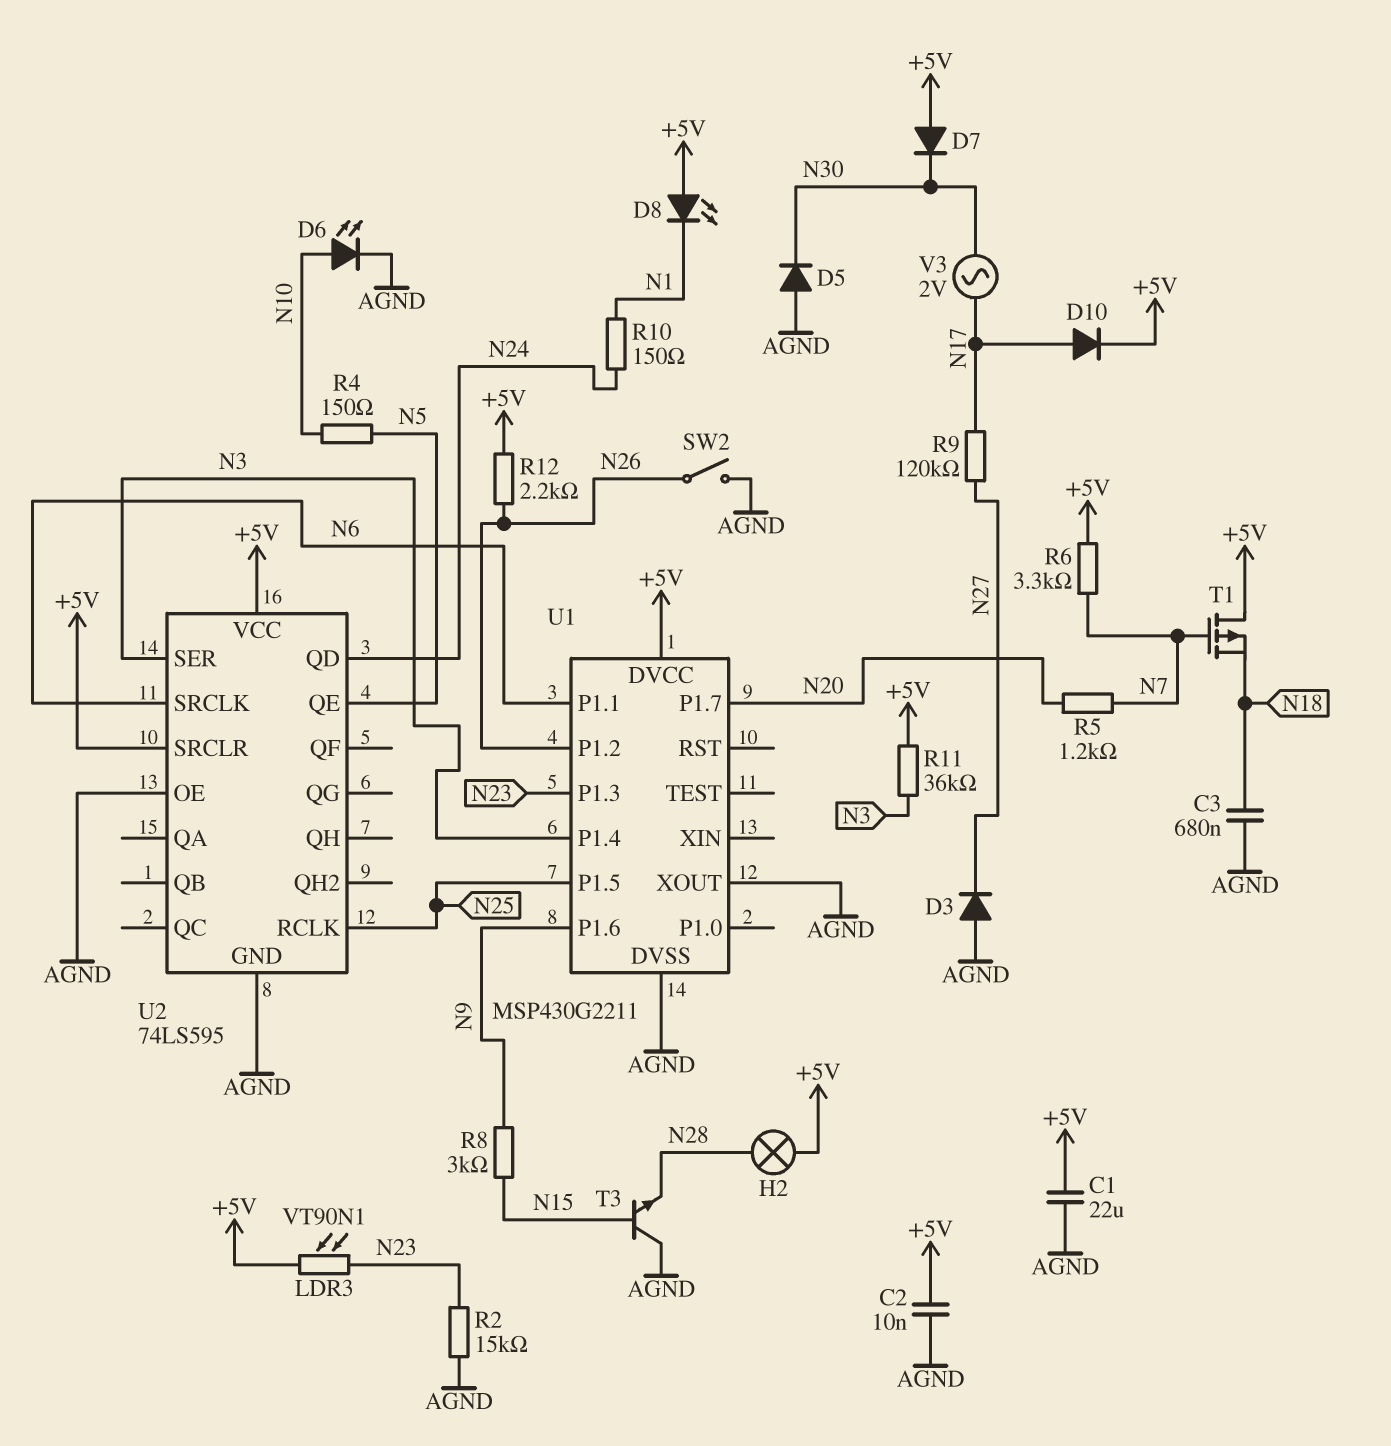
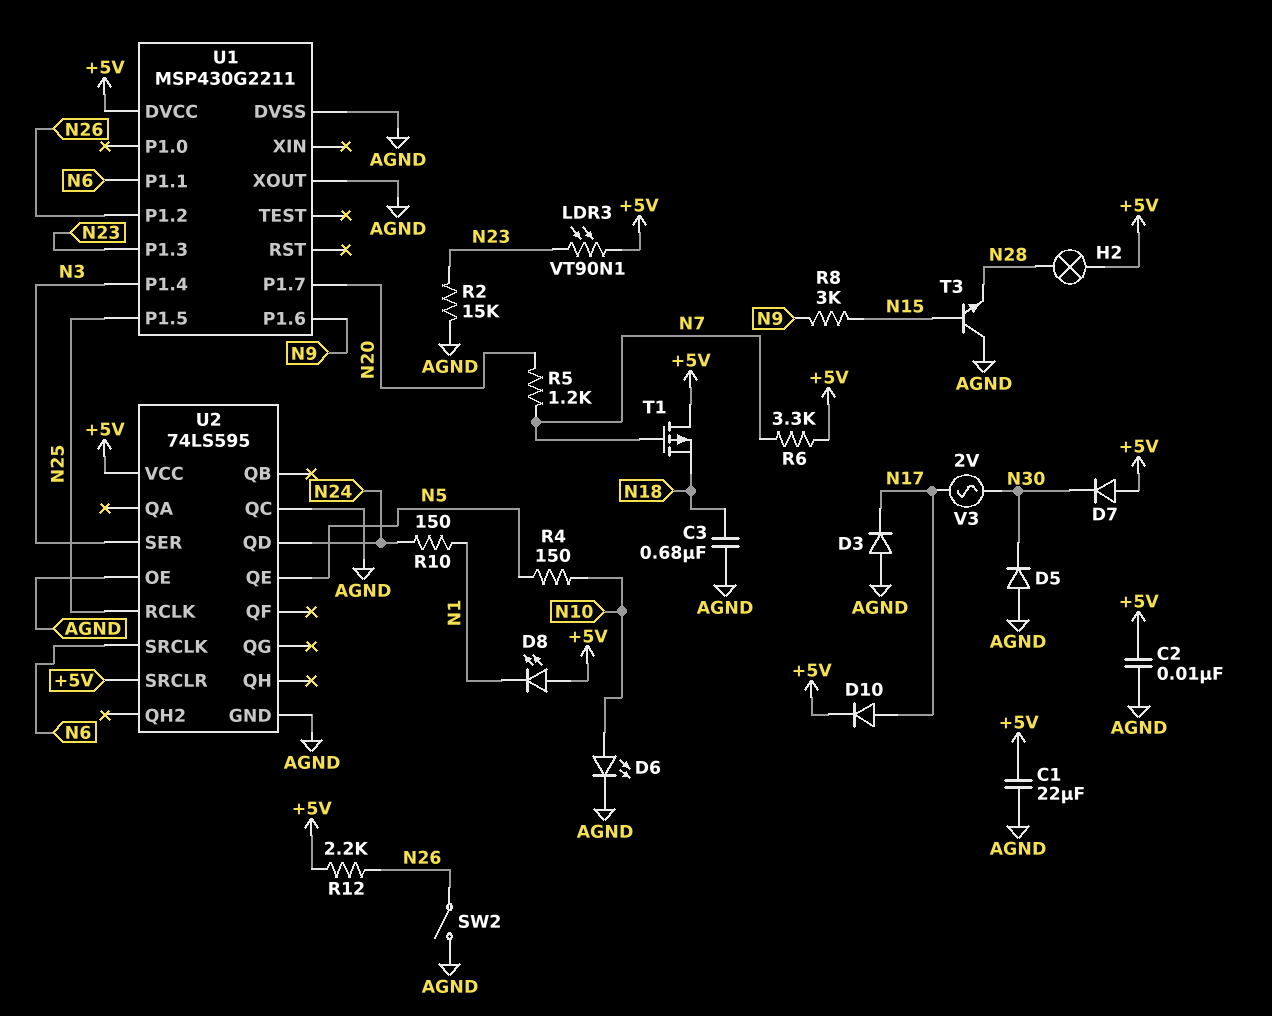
D3: diode (A AGND, K N27) -> diode (A AGND, K N17)
R9: 120k (N17, N27) -> none
R11: 36k (+5V, N3) -> none
U2 pin QC: none -> AGND

